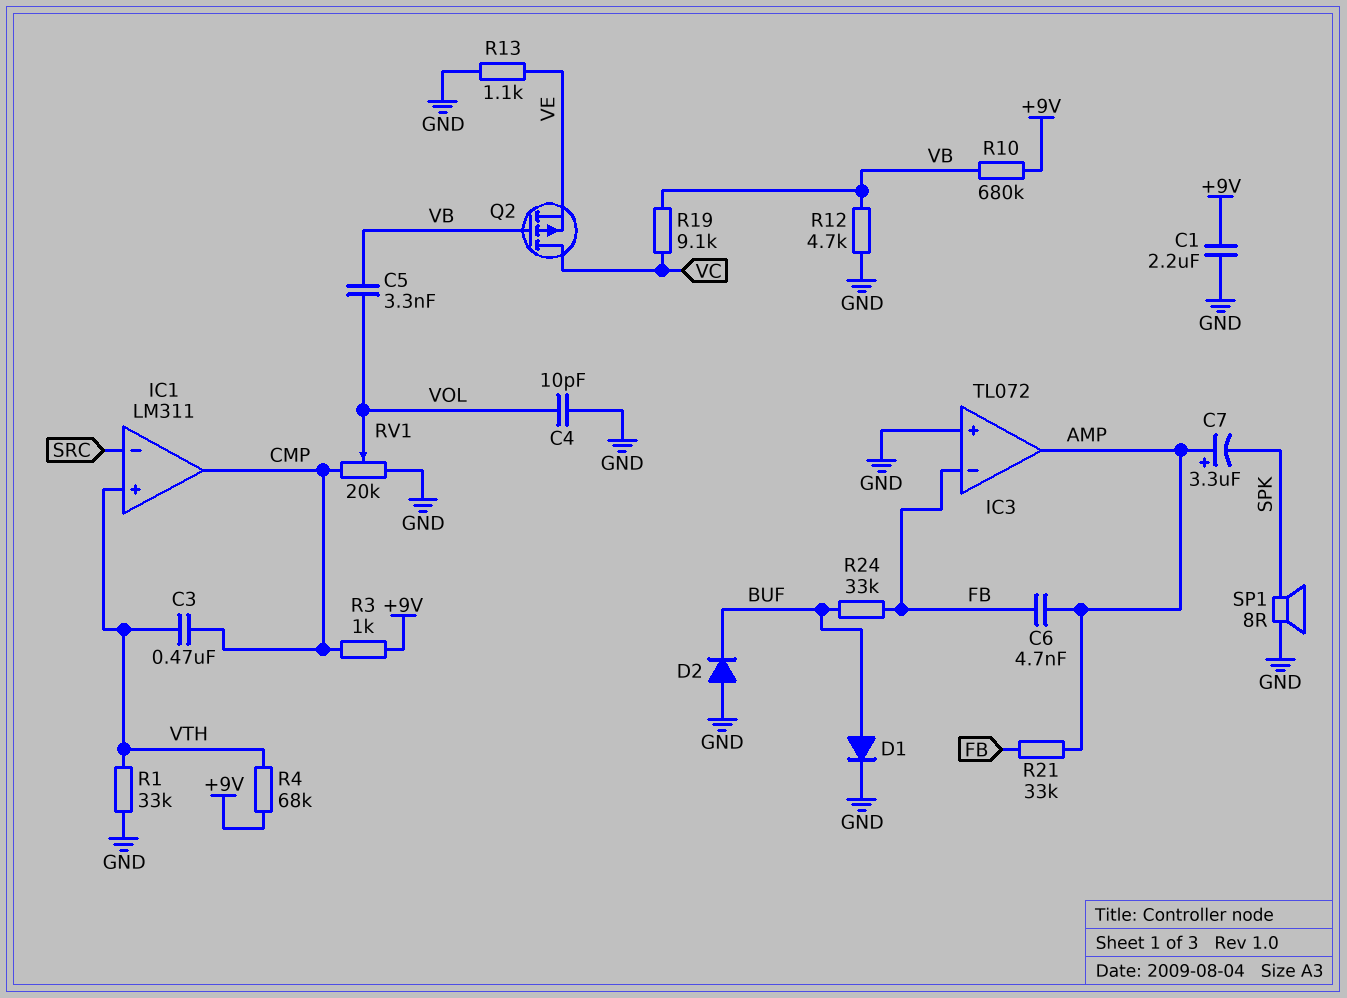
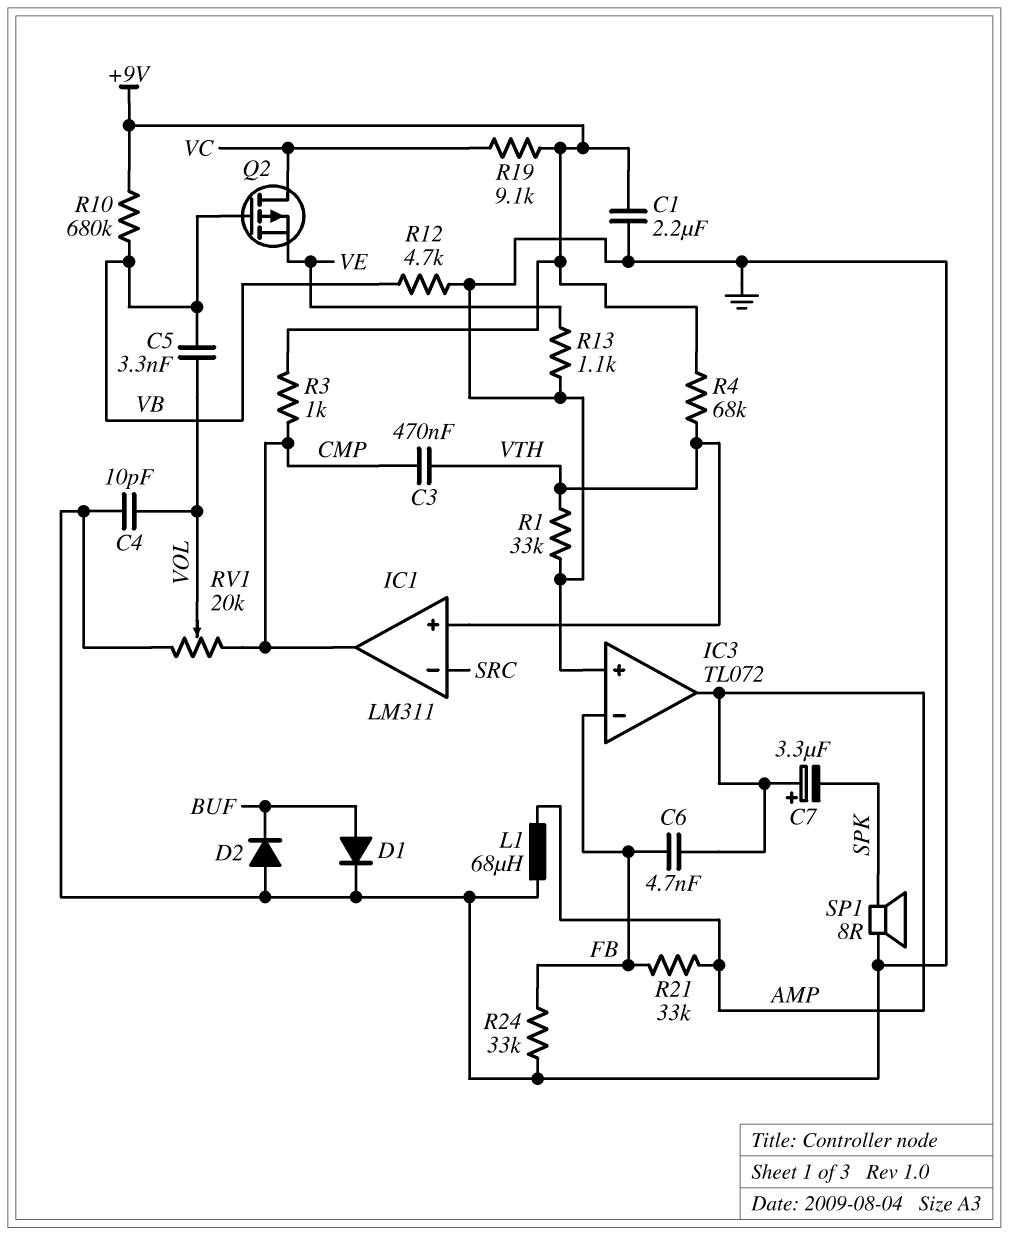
L1: none -> 68uH (AMP, GND)
R19: 9.1k (VB, VC) -> 9.1k (+9V, VC)
R24: 33k (BUF, FB) -> 33k (FB, GND)

